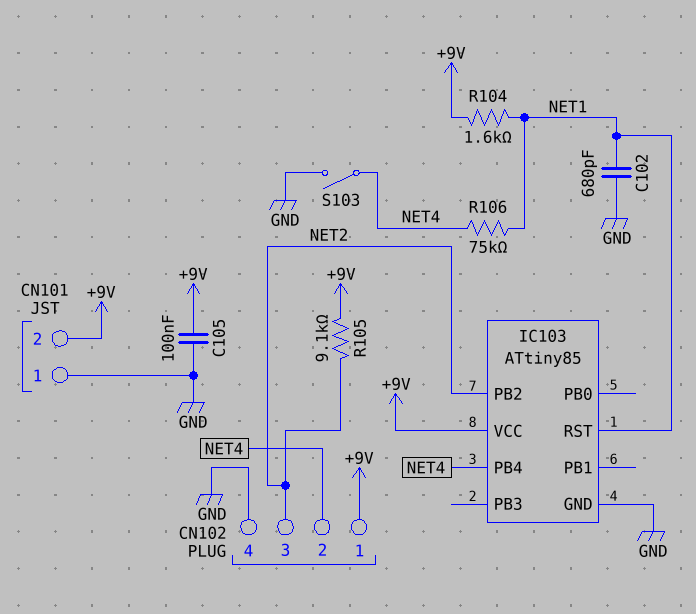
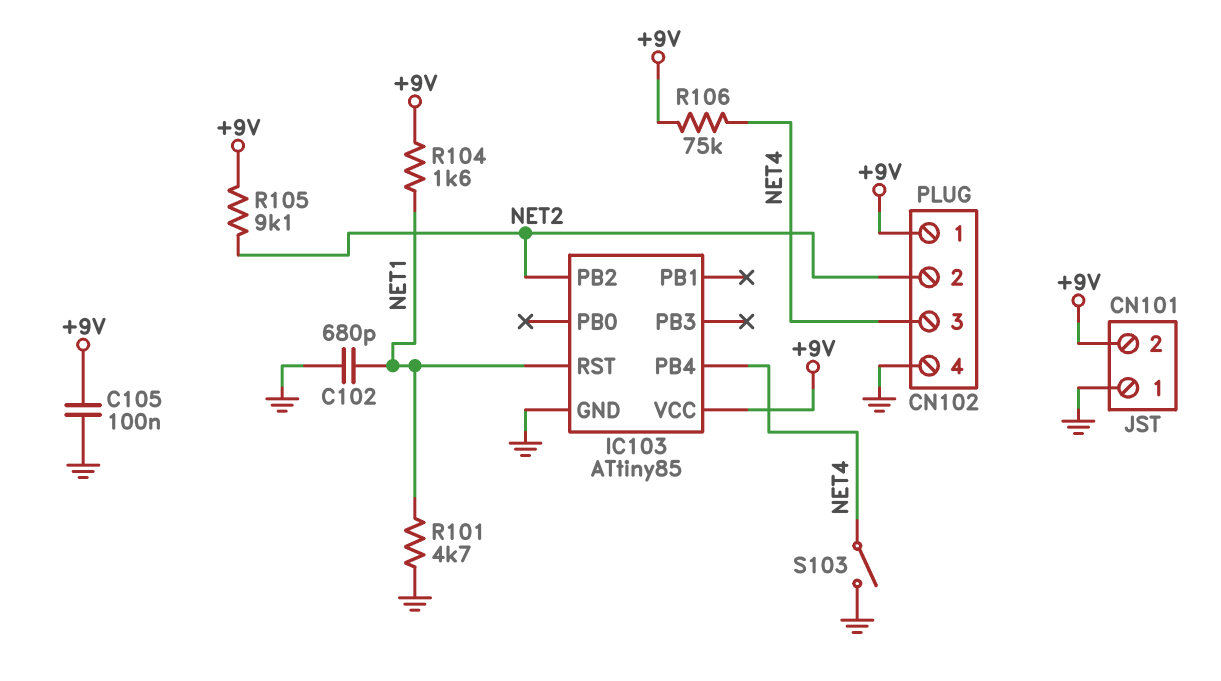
CN102 pin 2: NET4 -> NET2
CN102 pin 3: NET2 -> NET4
R101: none -> 4.7k (GND, NET1)
R106: 75k (NET1, NET4) -> 75k (+9V, NET4)

